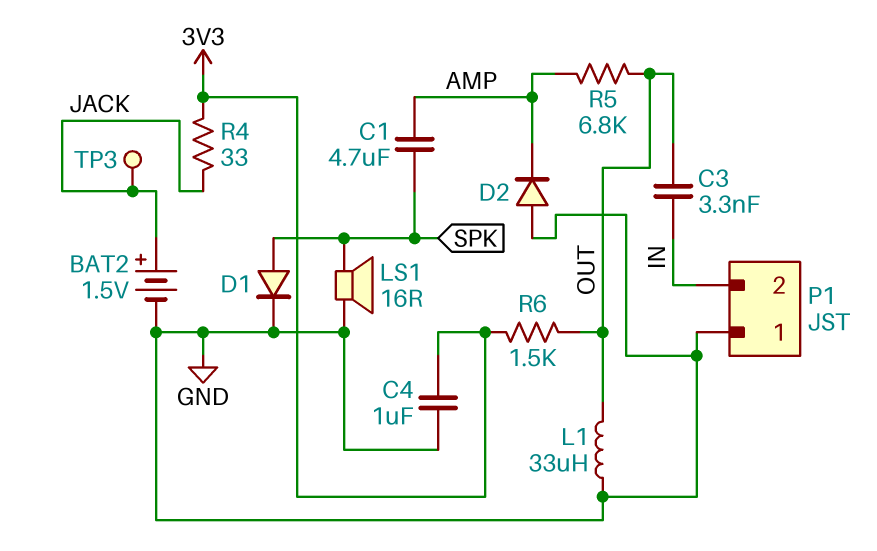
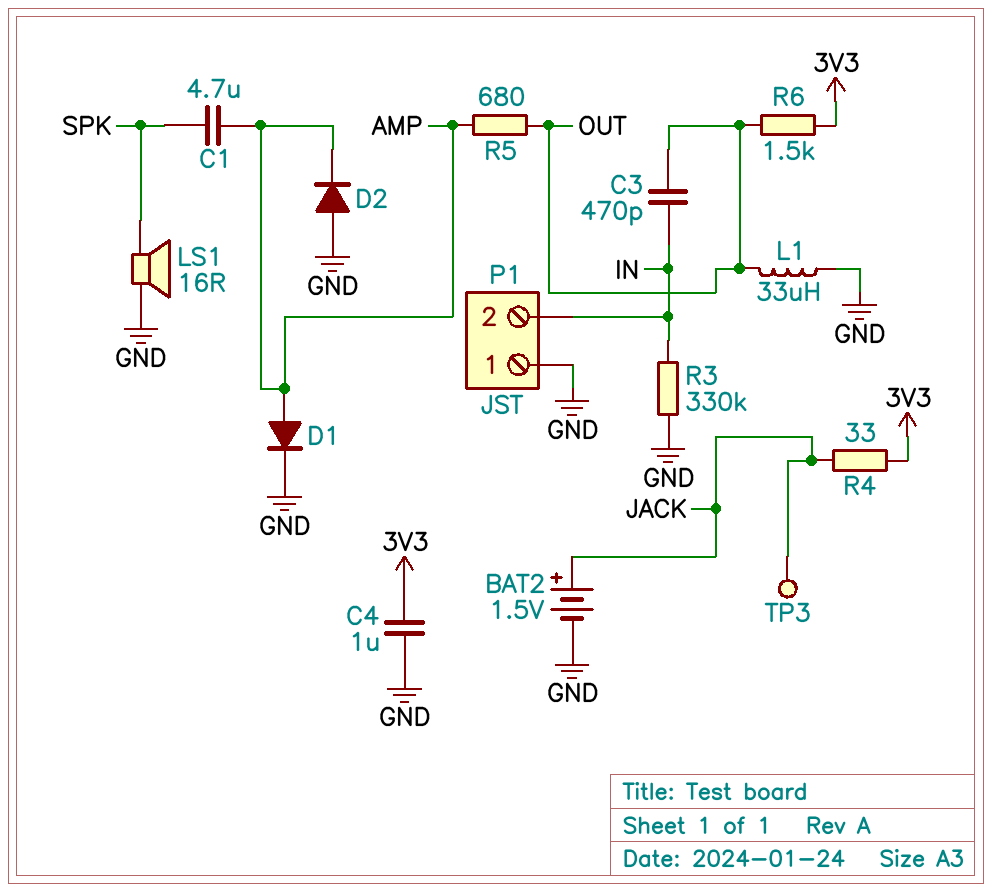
C3: 3.3nF (IN, OUT) -> 470pF (IN, OUT)
D1: diode (A SPK, K GND) -> diode (A AMP, K GND)
R3: none -> 330k (GND, IN)
R5: 6.8k (AMP, OUT) -> 680 (AMP, OUT)

